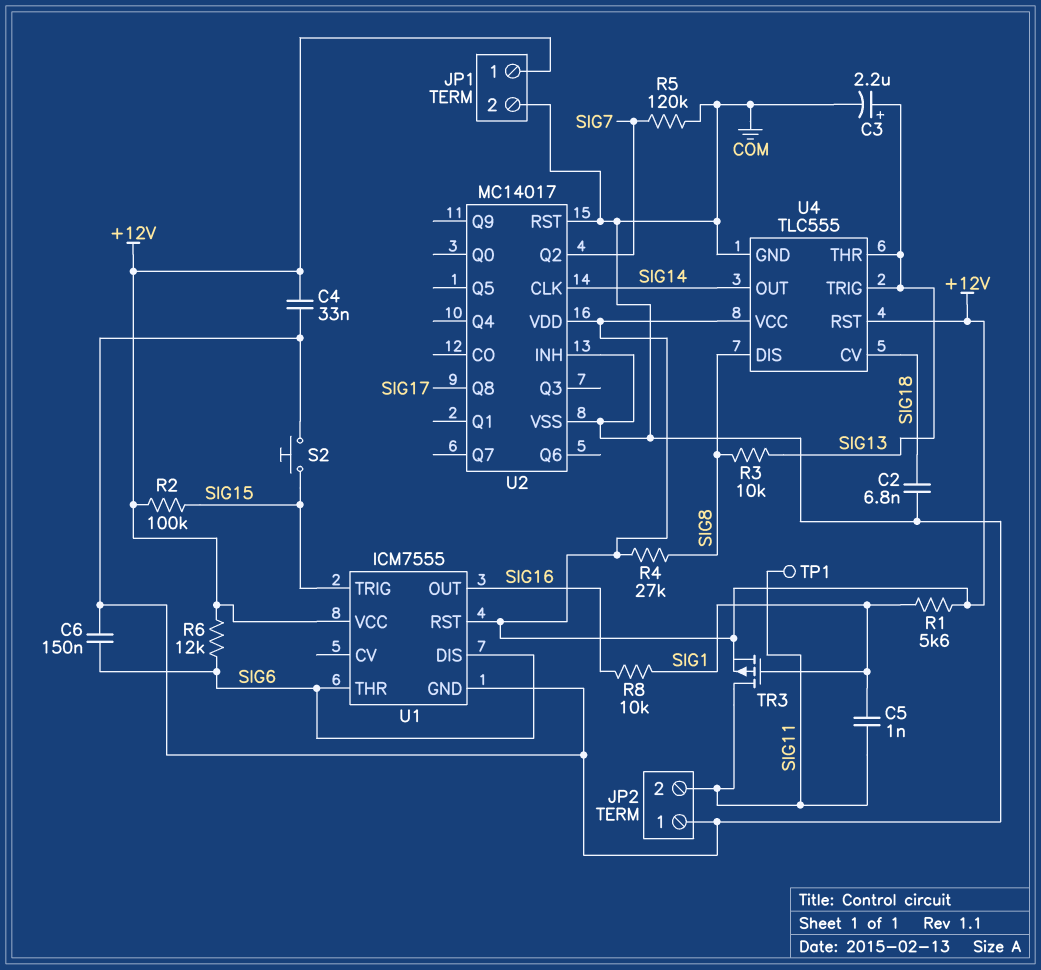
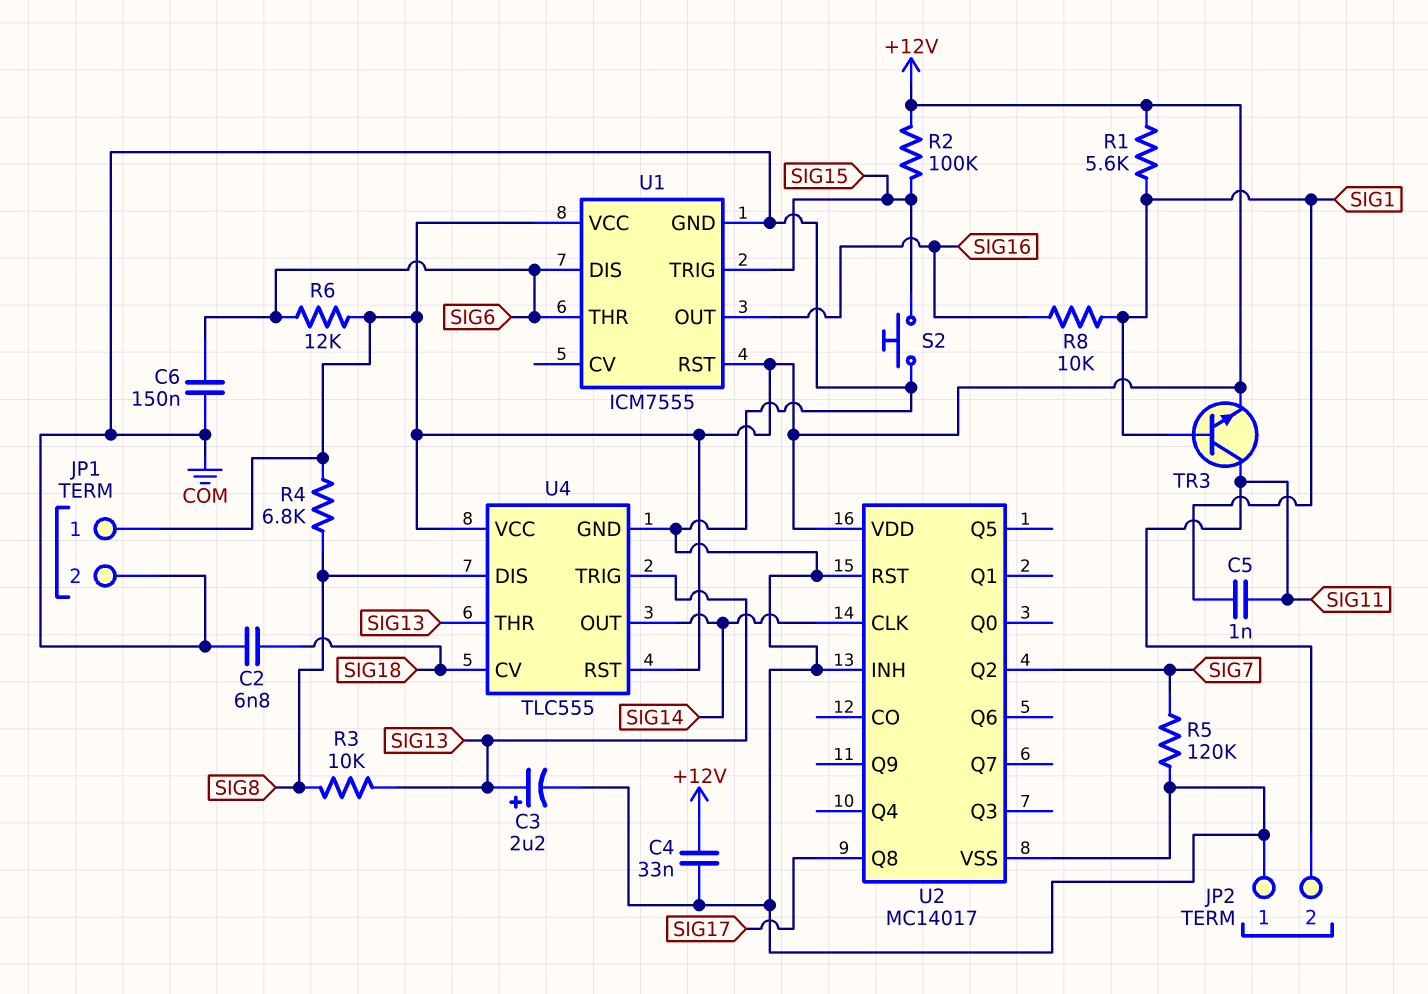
R4: 27k (+12V, SIG8) -> 6.8k (+12V, SIG8)
TP1: test point (SIG11) -> none
TR3: PMOS (G SIG1, D SIG11, S +12V) -> NPN (B SIG1, C SIG11, E +12V)

